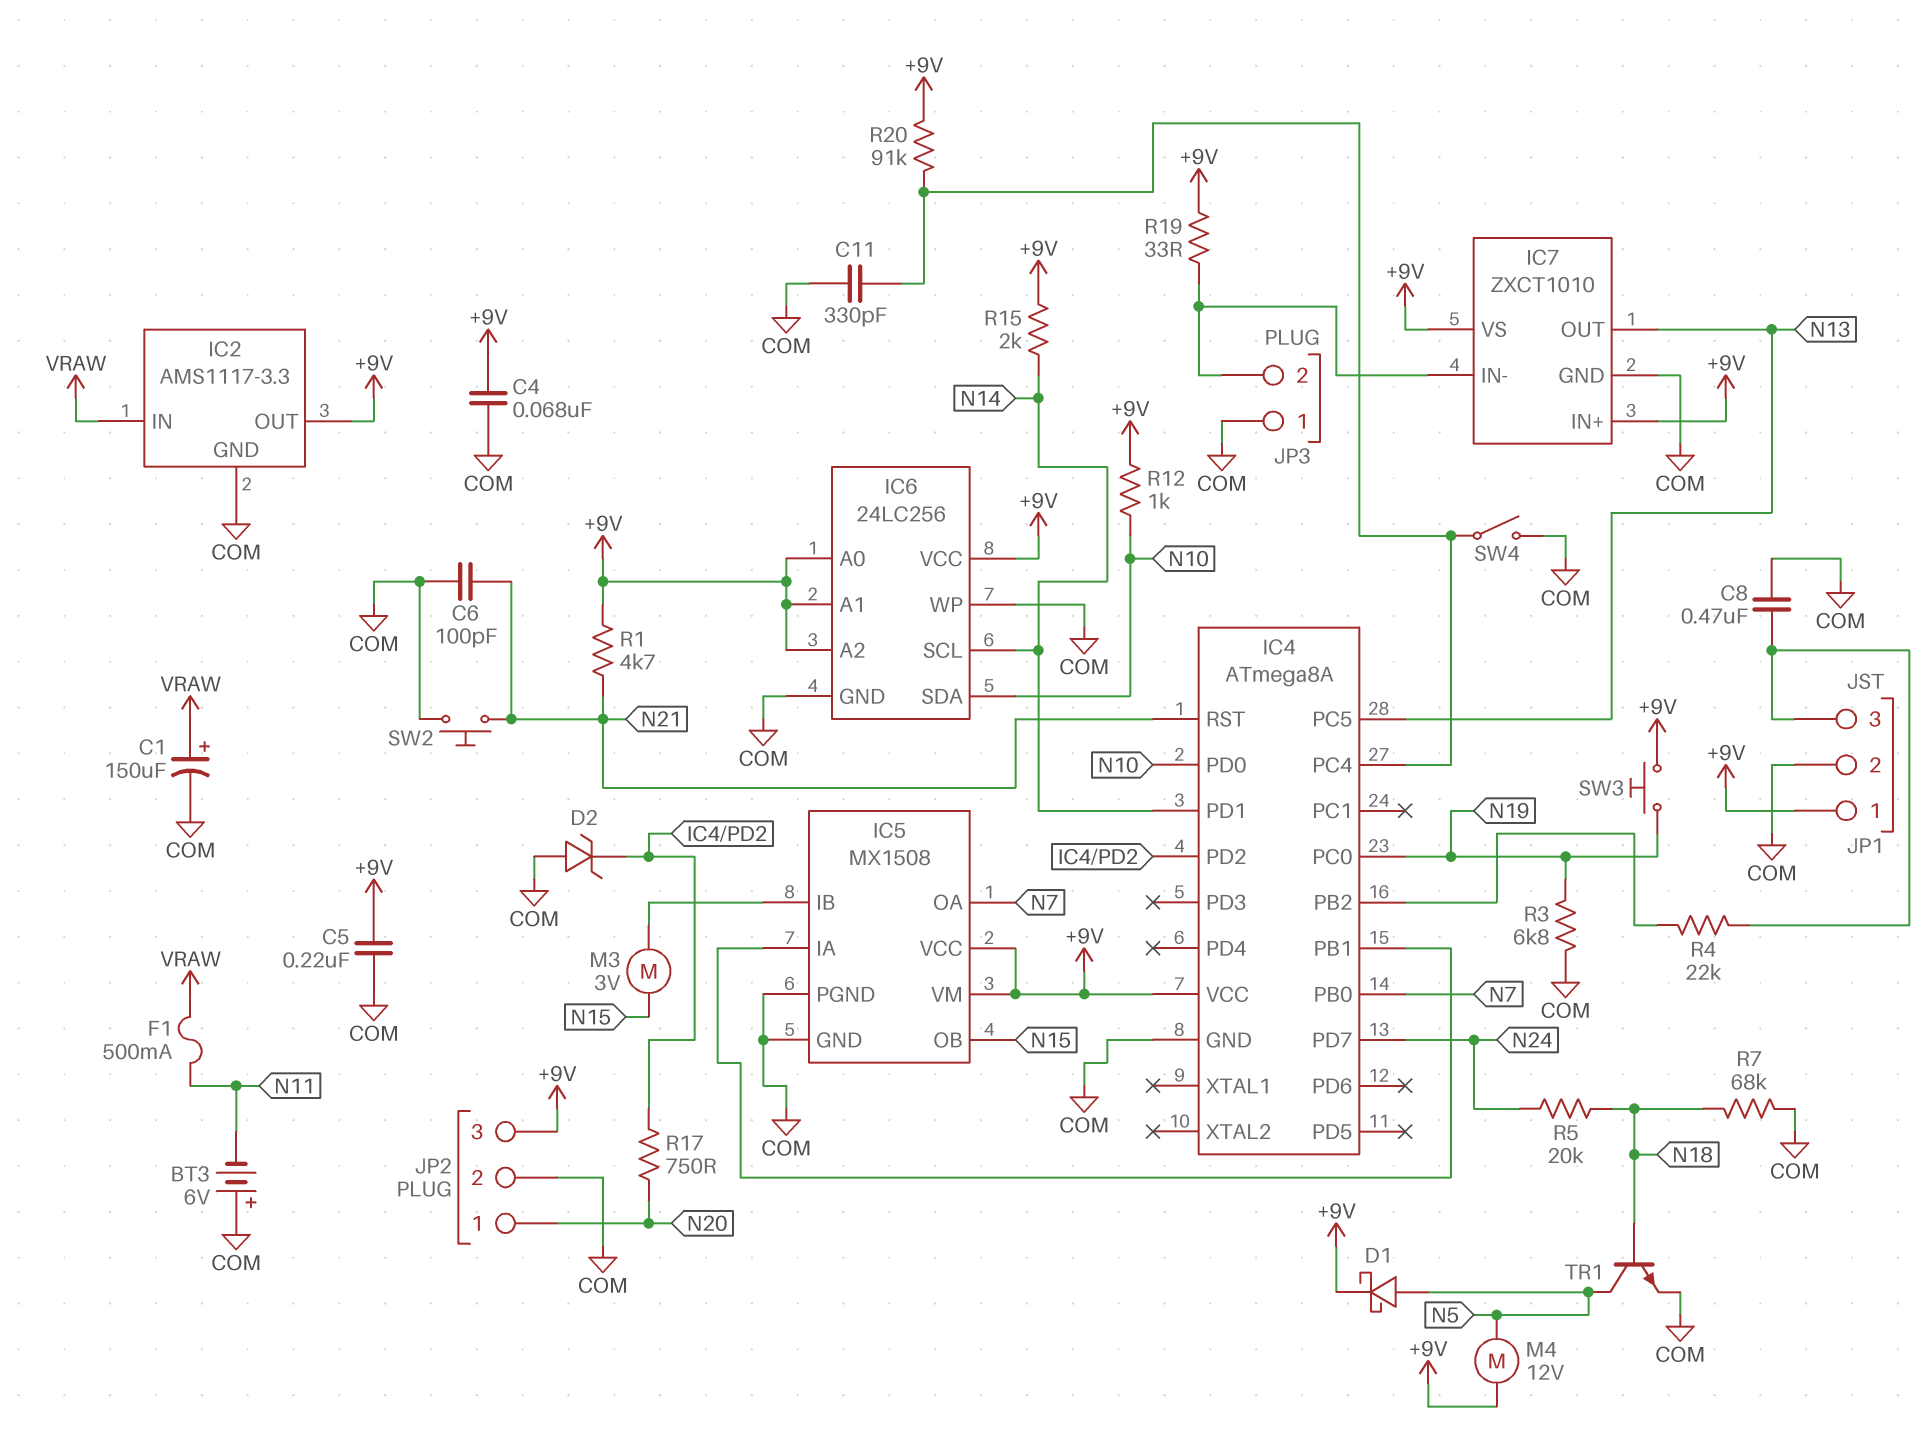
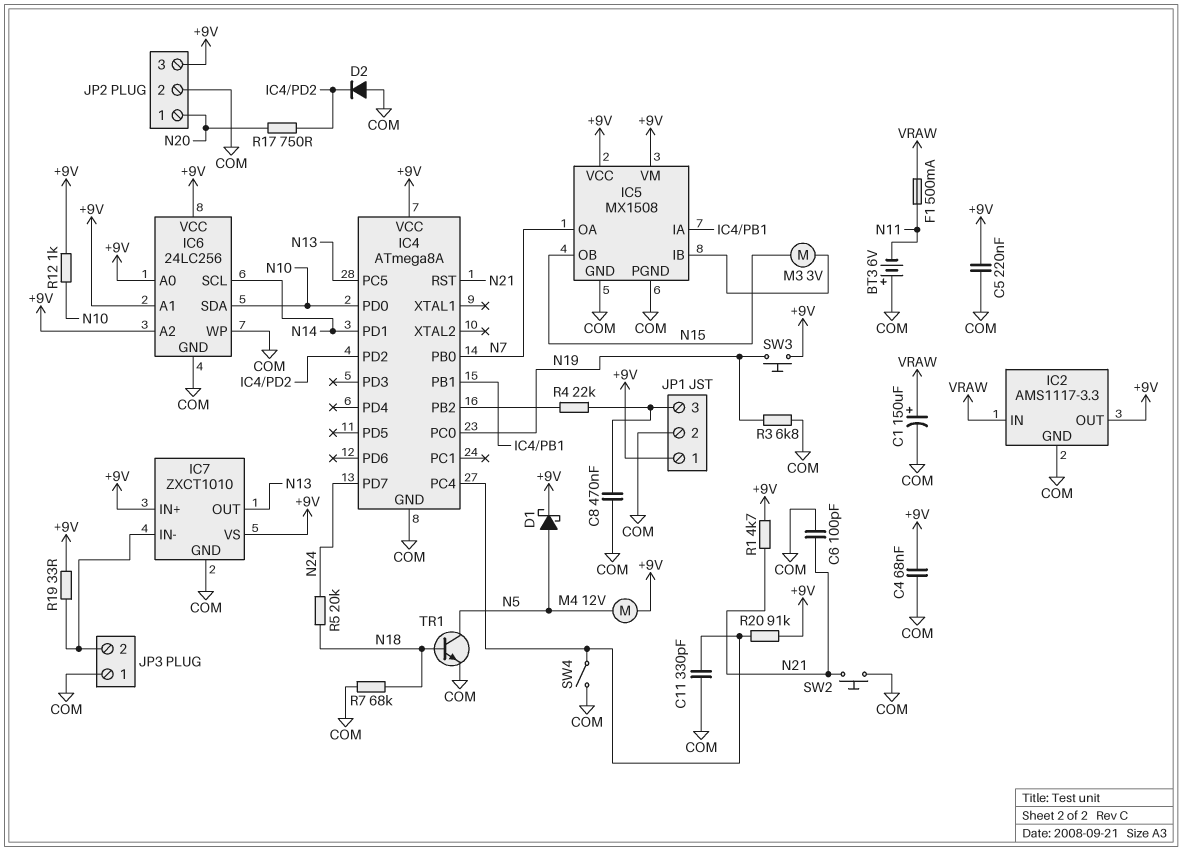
D2: zener (A COM, K IC4/PD2) -> diode (A COM, K IC4/PD2)
R15: 2k (+9V, N14) -> none

